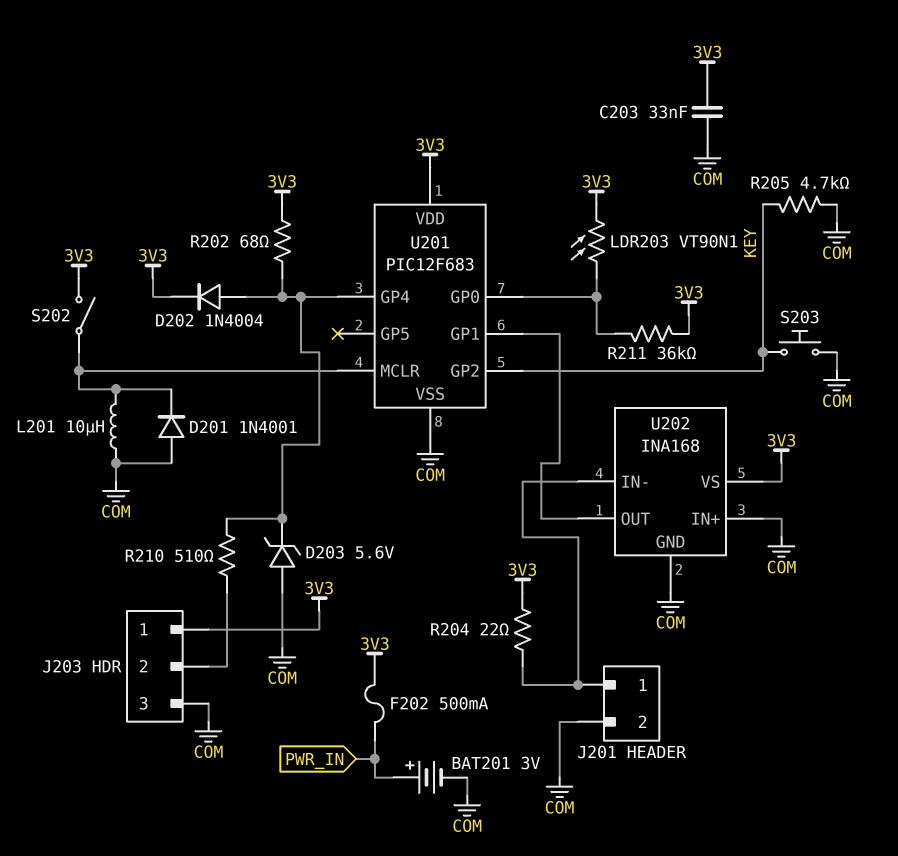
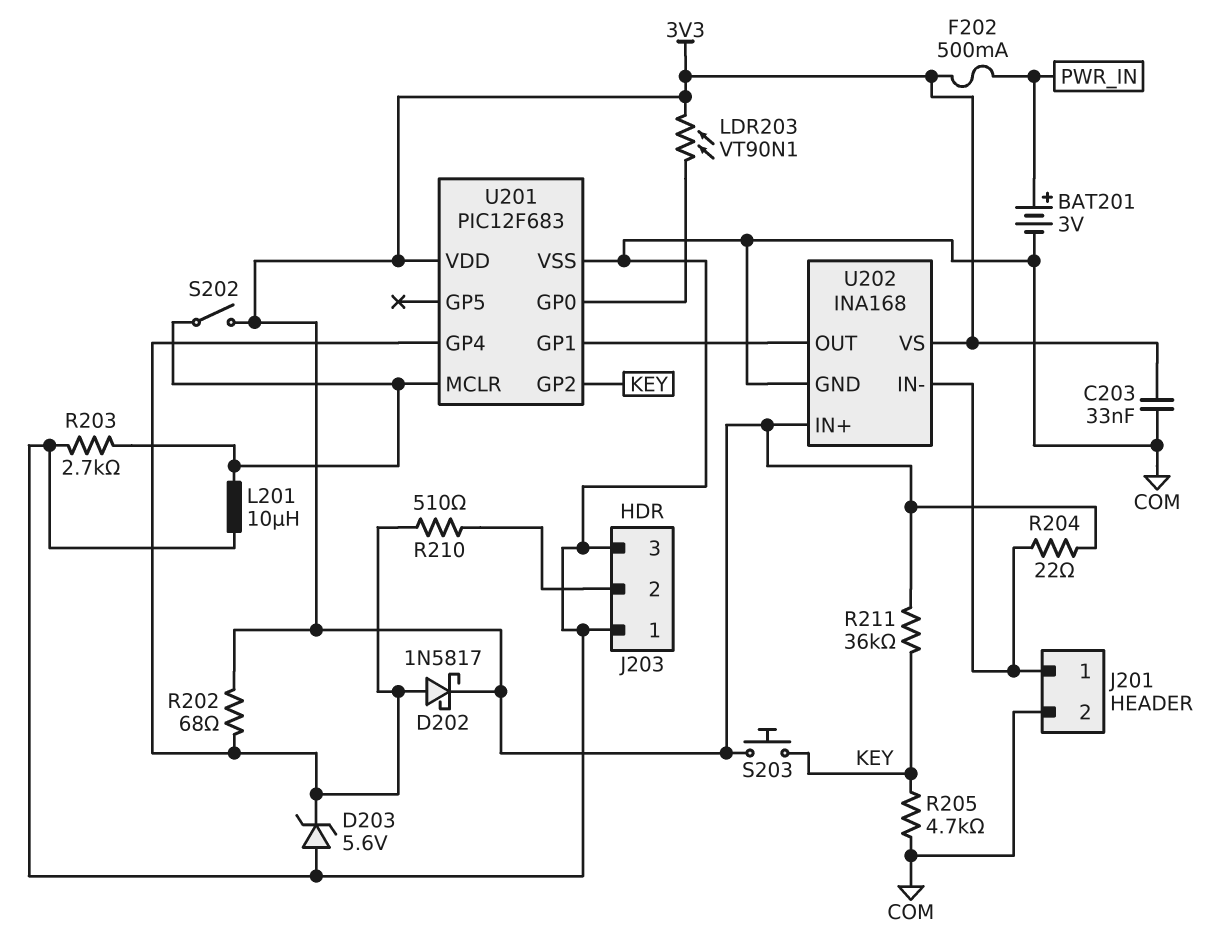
D201: diode 1N4001 (A COM, K U201/MCLR) -> none
D202: diode 1N4004 (A U201/GP4, K 3V3) -> schottky 1N5817 (A U201/GP4, K 3V3)
J203 pin 1: 3V3 -> COM
R203: none -> 2.7k (COM, U201/MCLR)
R211: 36k (3V3, U201/GP0) -> 36k (3V3, KEY)
S203: button (COM, KEY) -> button (3V3, KEY)
U202 pin IN+: COM -> 3V3

